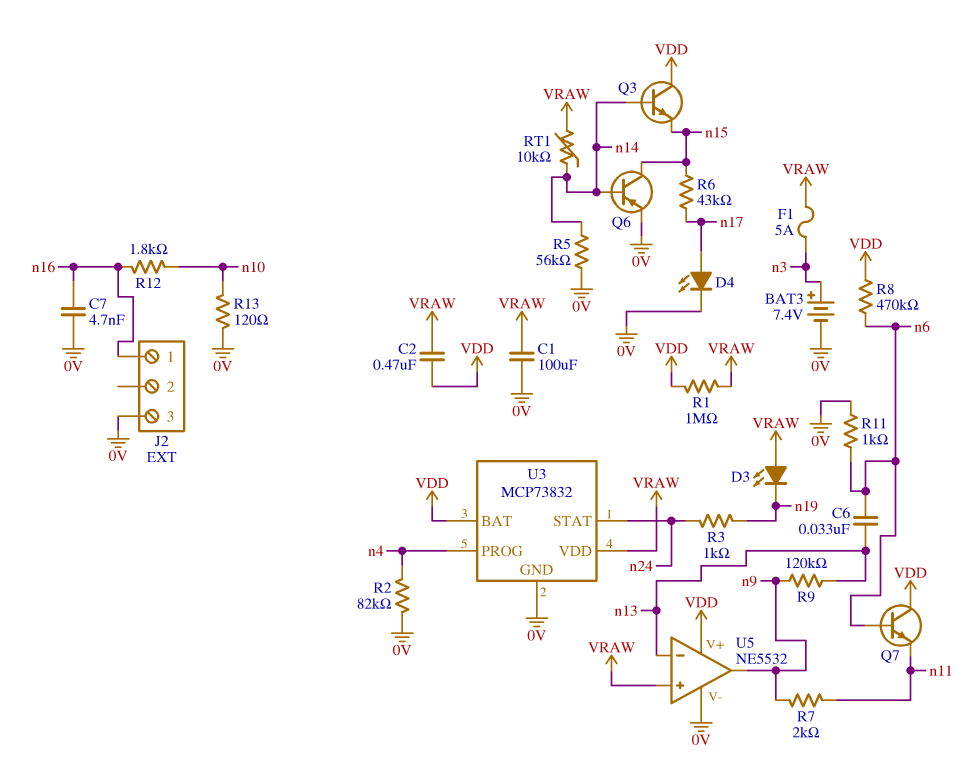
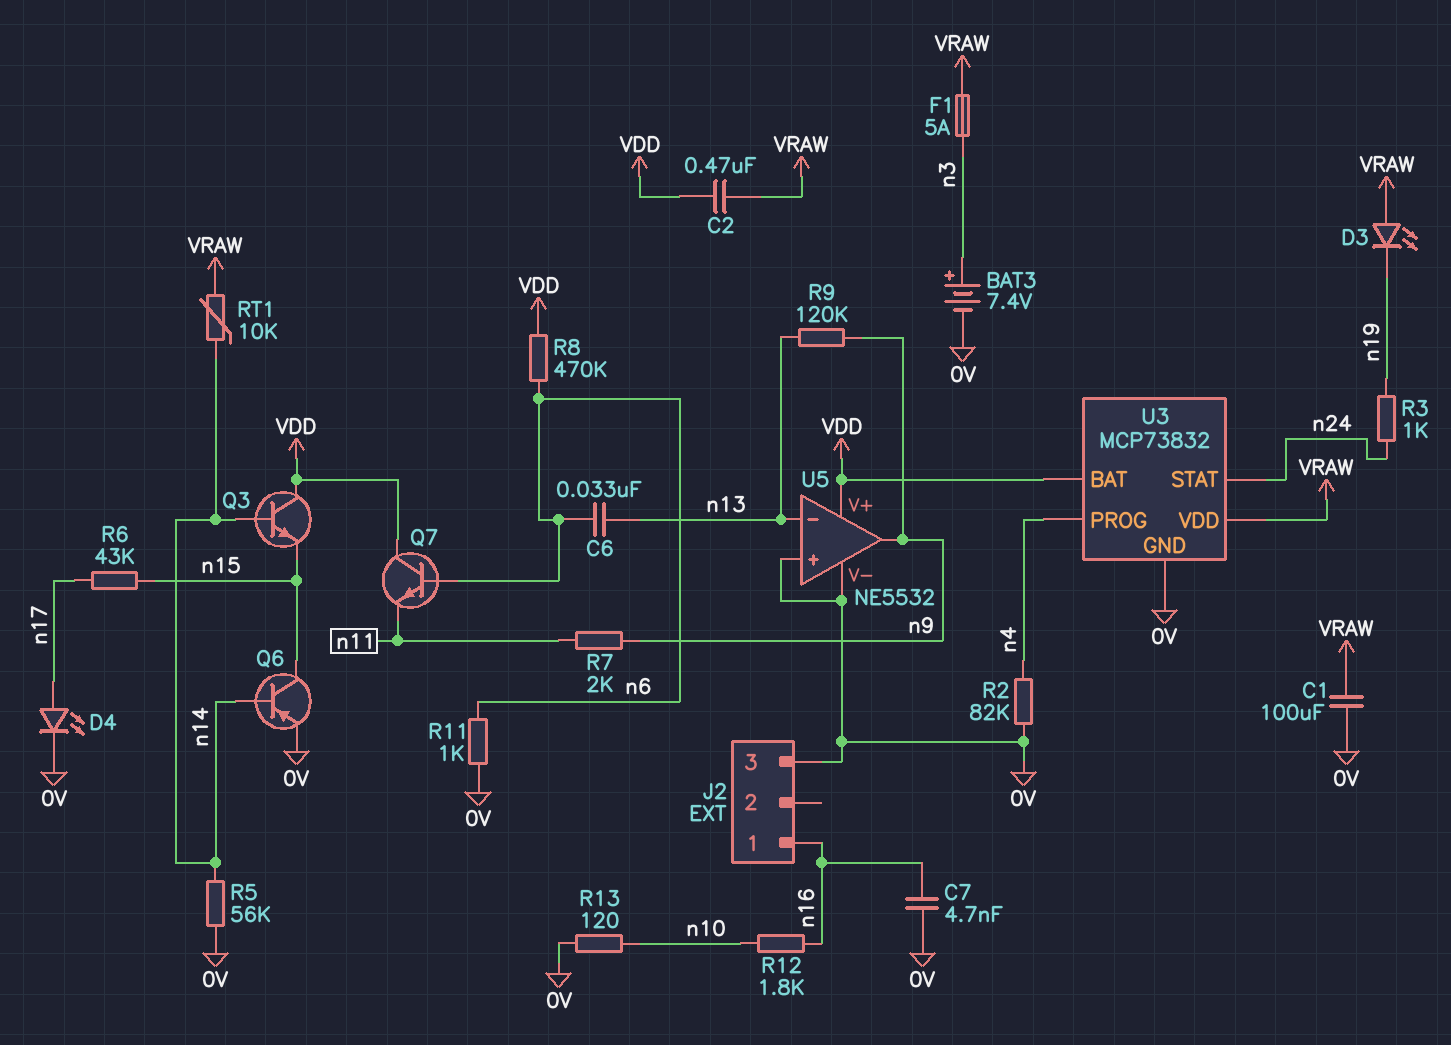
R1: 1M (VDD, VRAW) -> none
U5 pin in+: VRAW -> 0V

